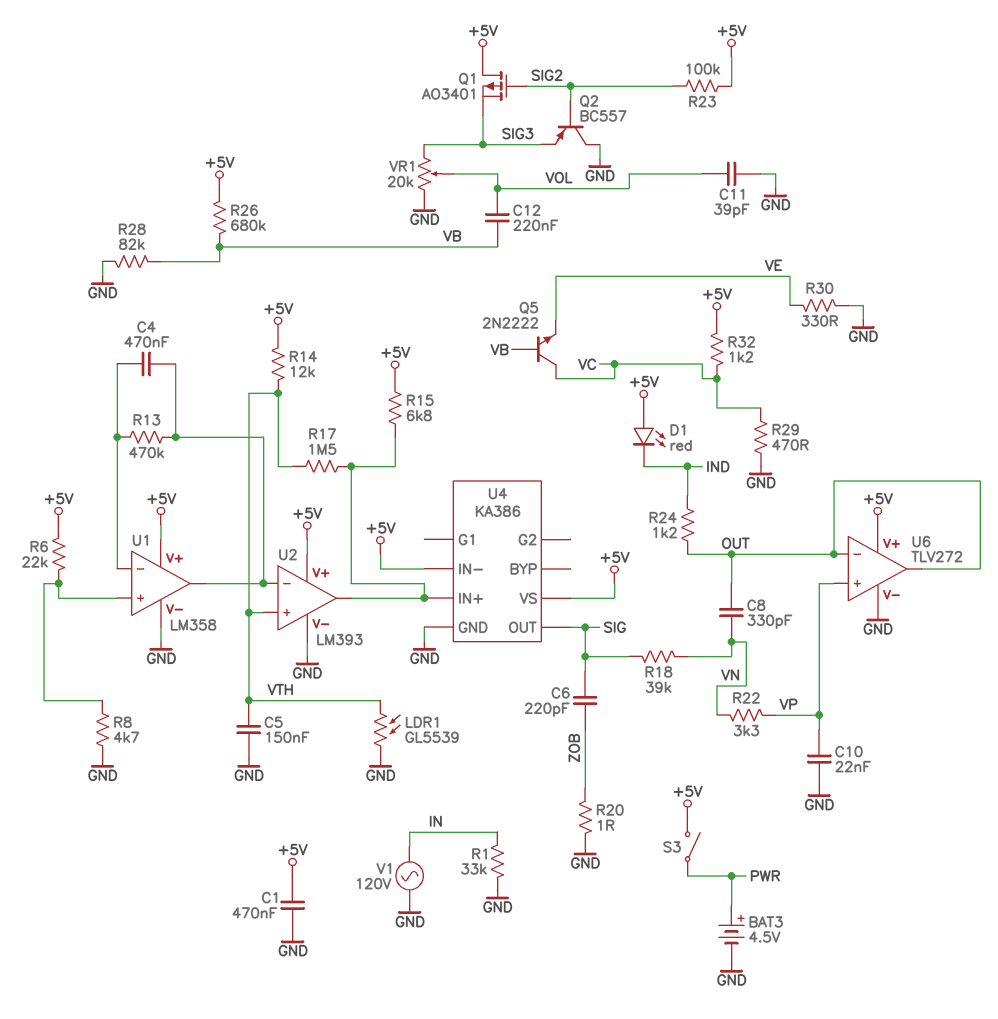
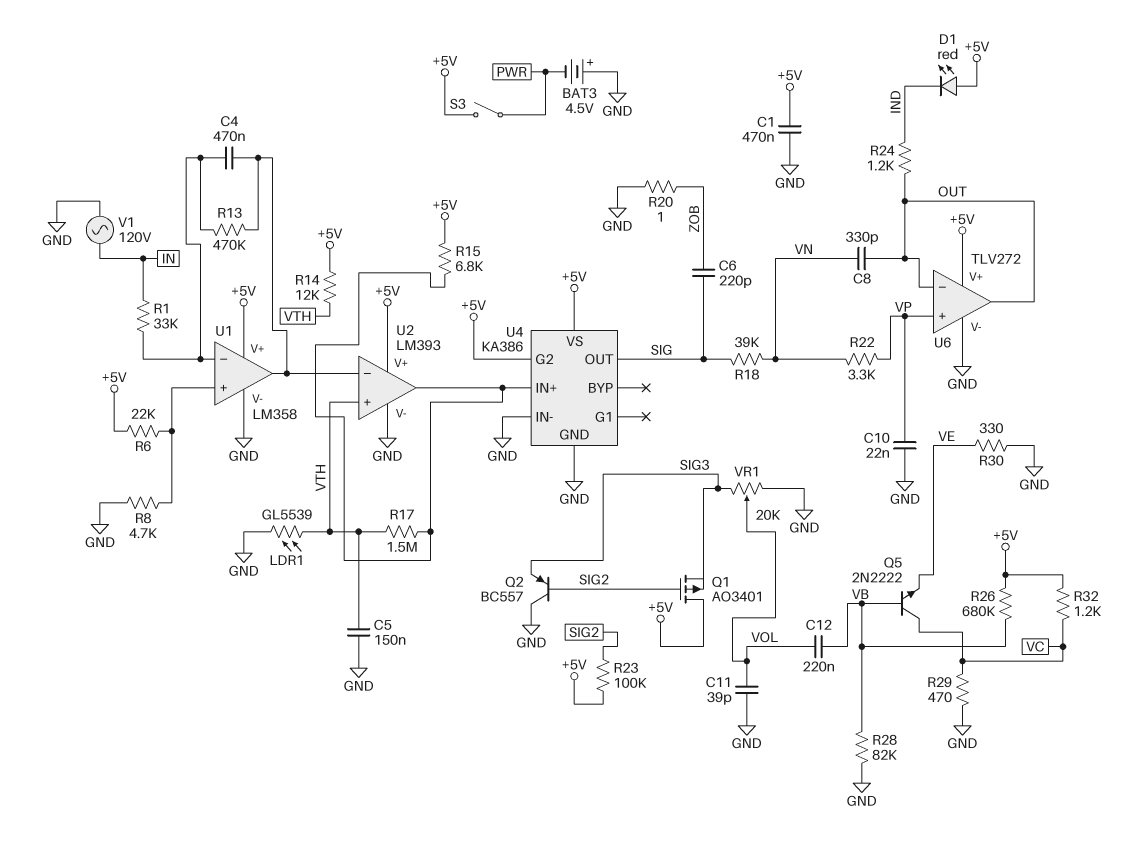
BAT3: 4.5V (plus PWR, minus GND) -> 4.5V (plus GND, minus PWR)
R1: 33k (GND, IN) -> 33k (IN, U1/in-)
U4 pin G2: none -> +5V
U4 pin IN-: +5V -> GND

